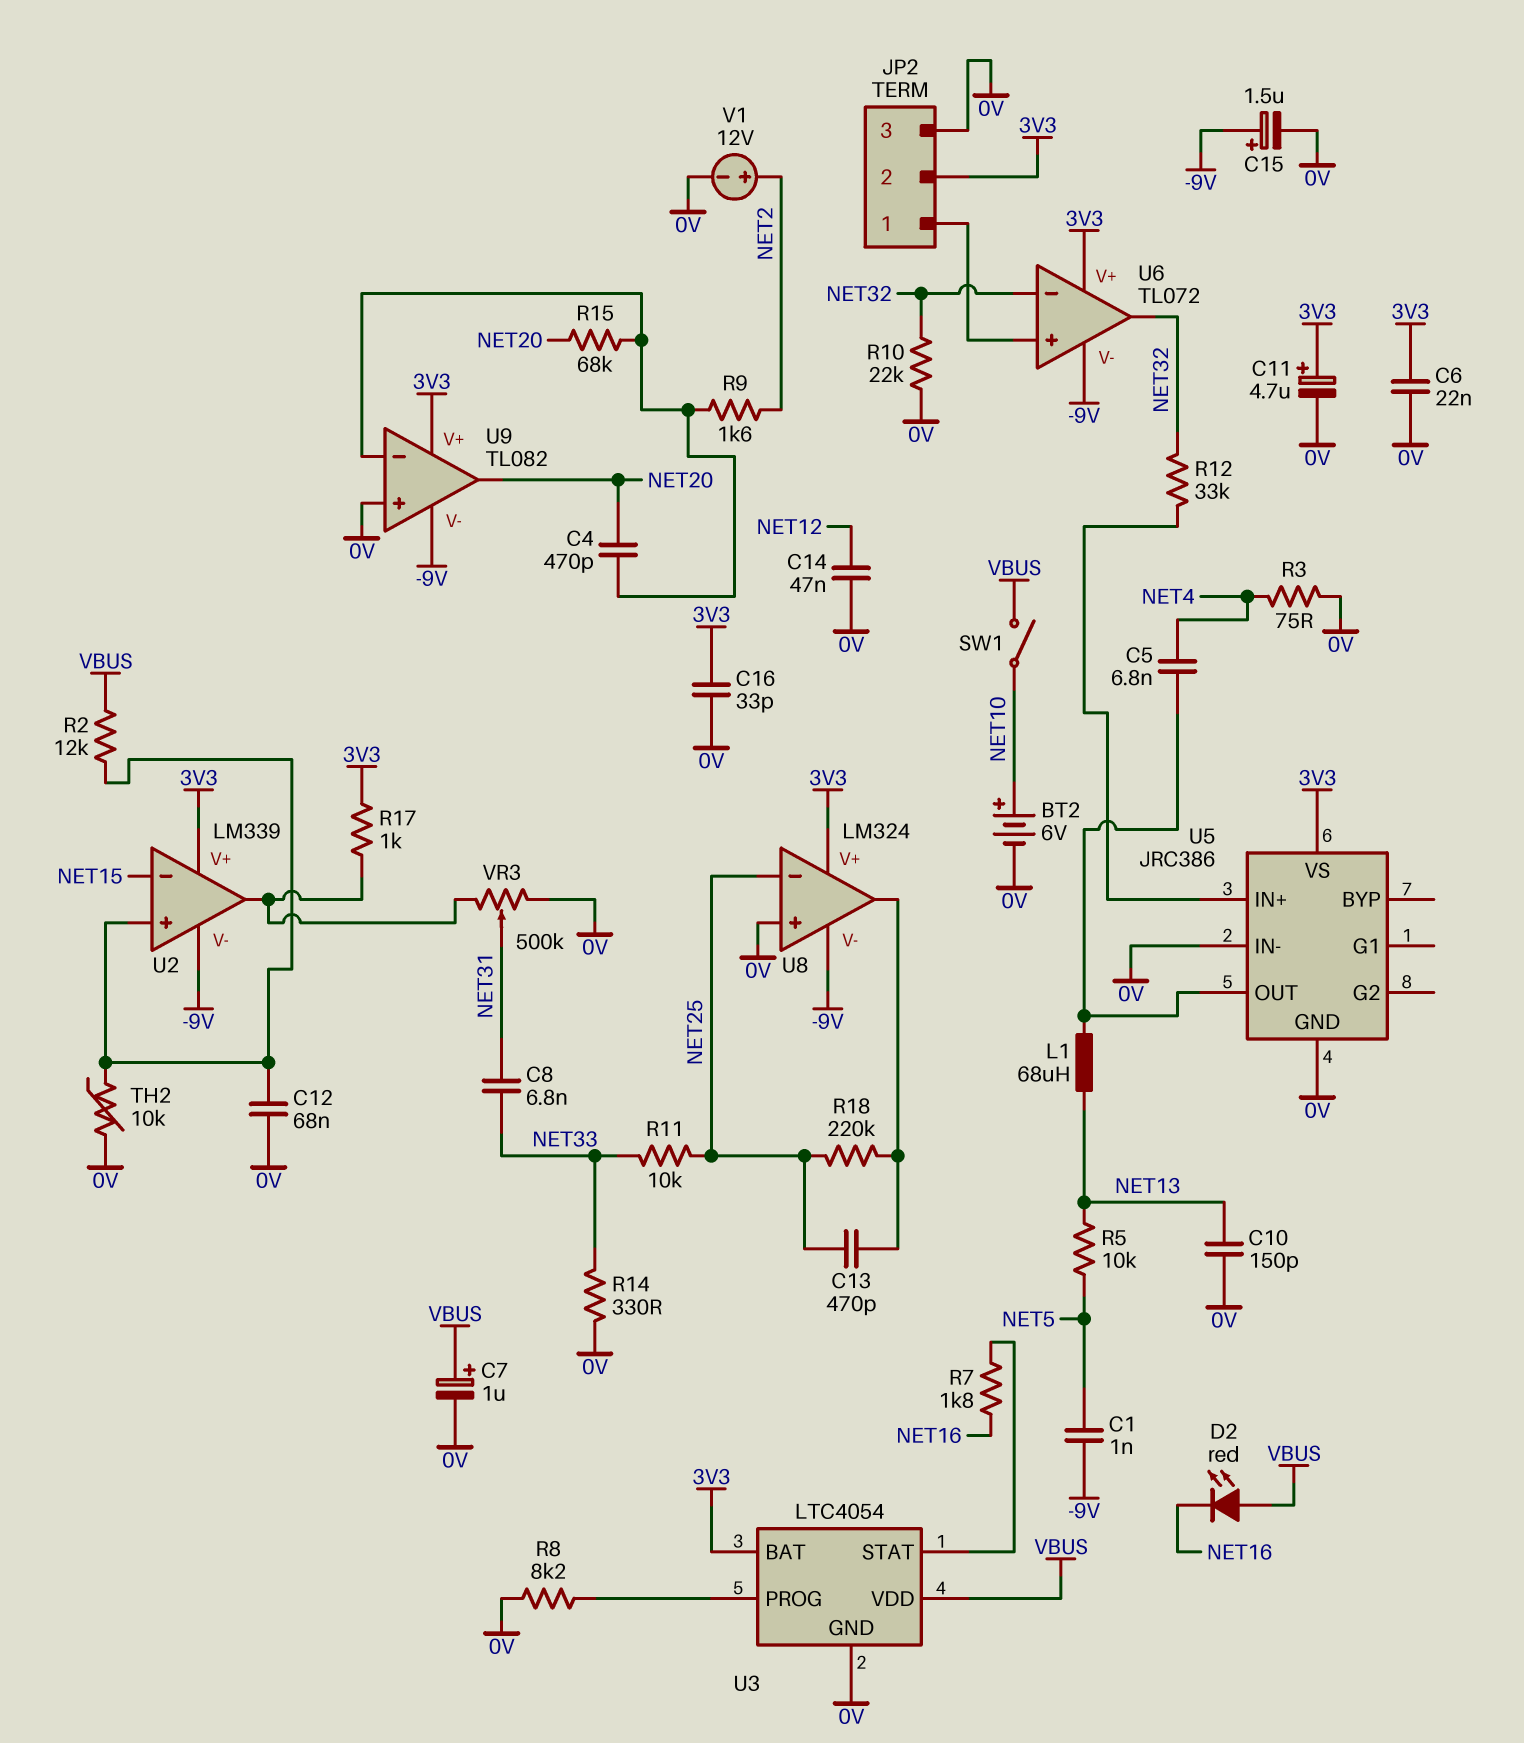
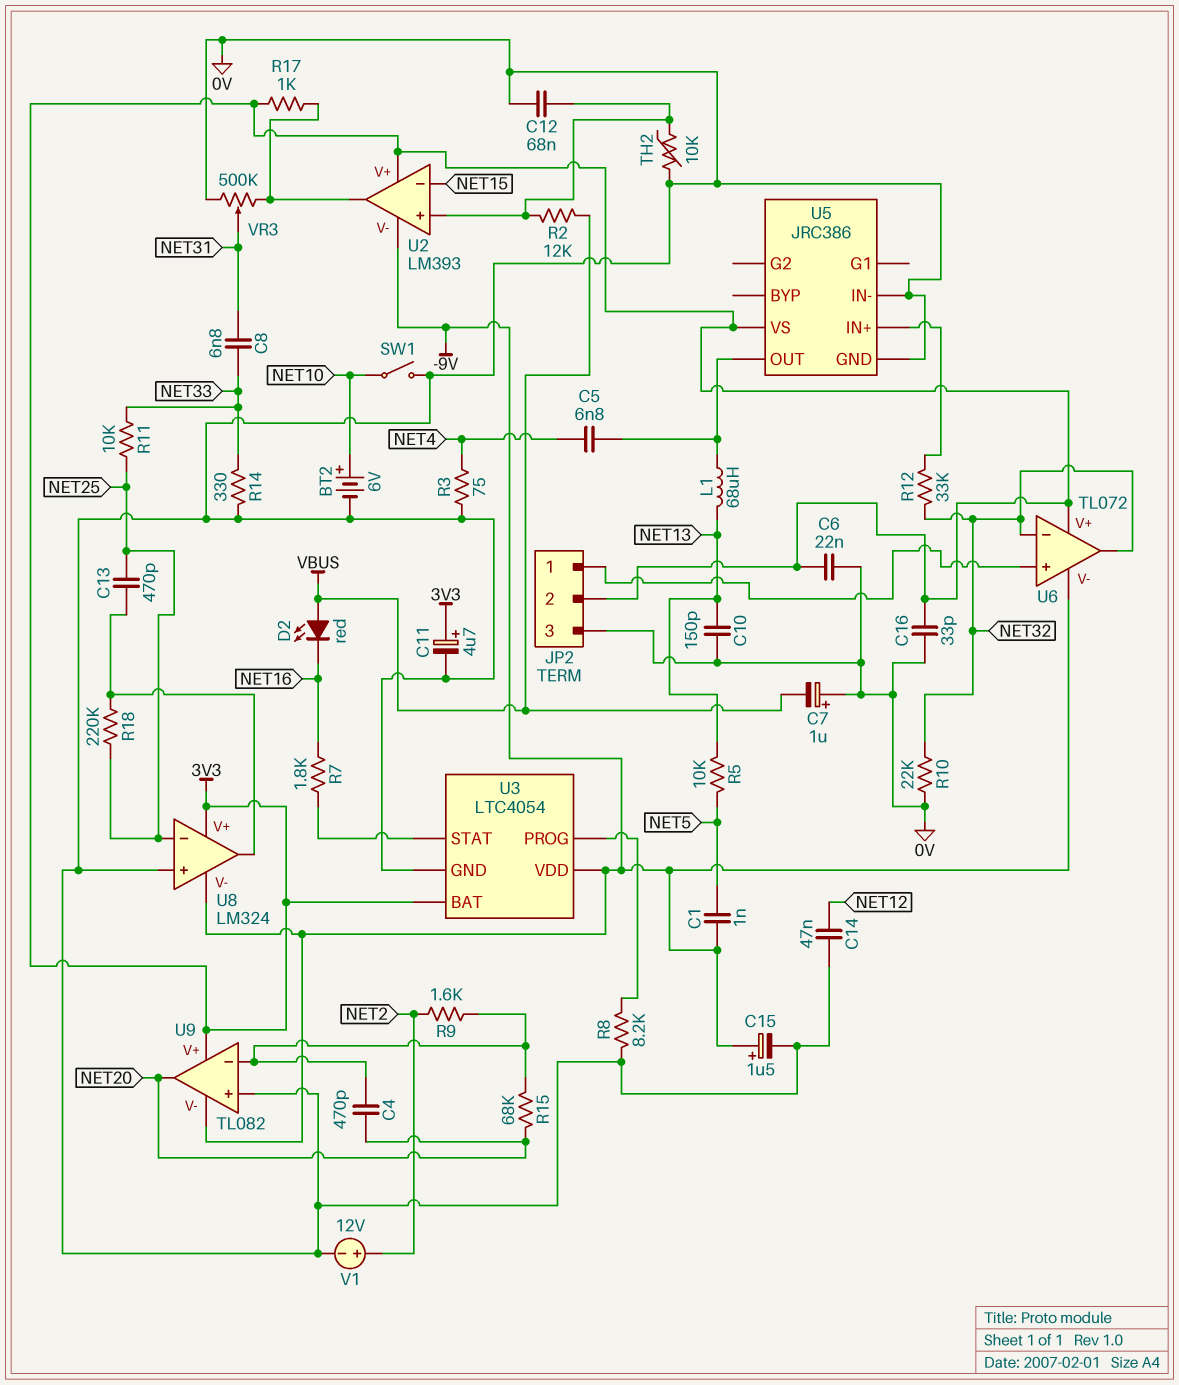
C7: 1uF (plus VBUS, minus 0V) -> 1uF (plus 0V, minus VBUS)
SW1: switch (NET10, VBUS) -> switch (0V, NET10)
U2: LM339 -> LM393
U3 pin VDD: VBUS -> -9V

